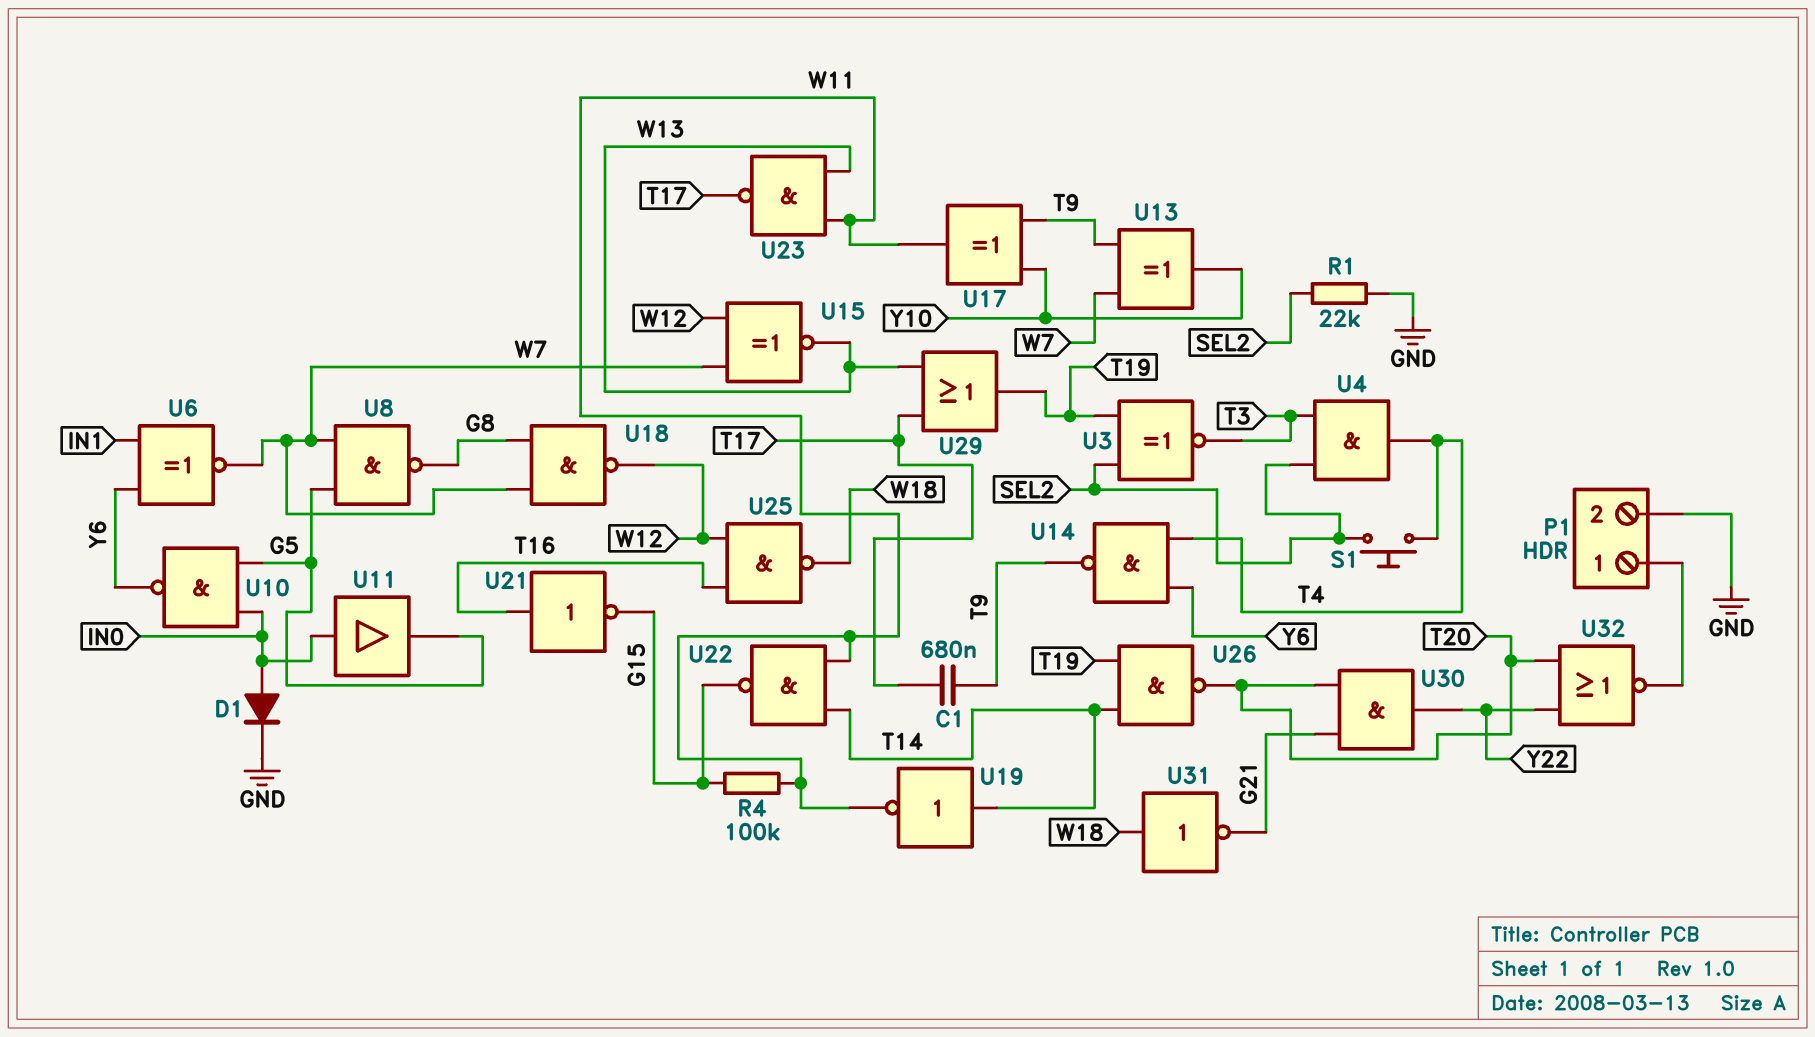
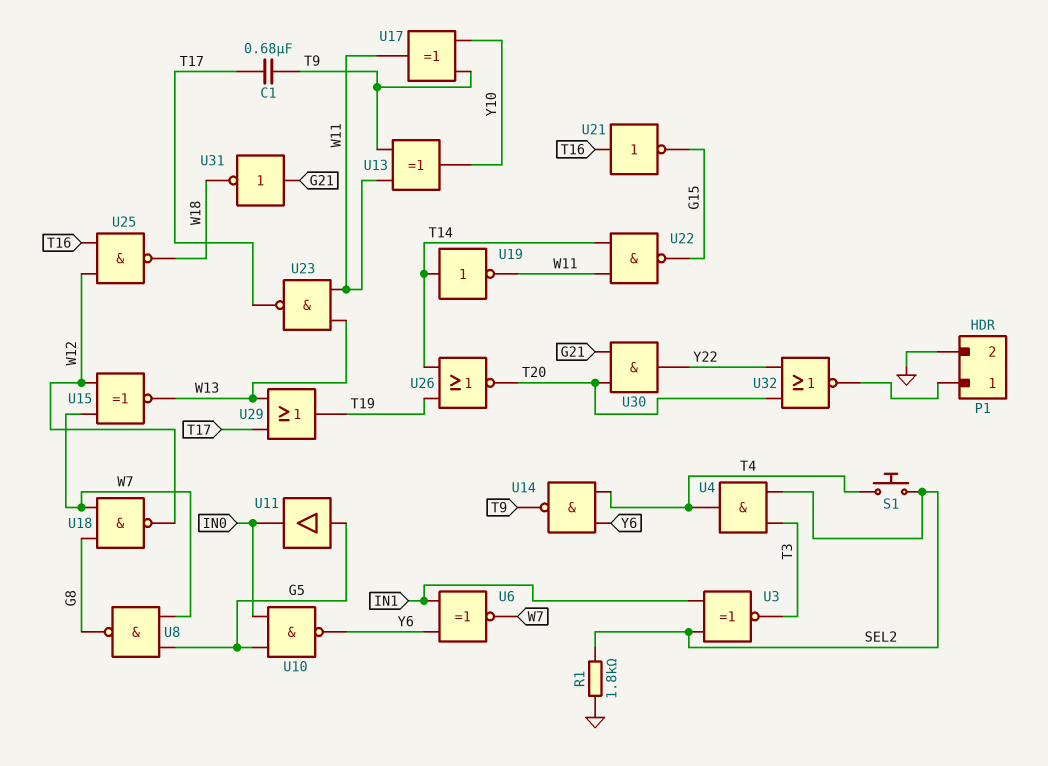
D1: diode (A IN0, K GND) -> none
R1: 22k (GND, SEL2) -> 1.8k (GND, SEL2)
R4: 100k (G15, W11) -> none
U3: XNOR (in SEL2, in T19, out T3) -> XNOR (in IN1, in SEL2, out T3)
U11: buffer (in IN0, out G5) -> buffer (in G5, out IN0)
U13: XOR (in T9, in W7, out Y10) -> XOR (in T9, in W11, out Y10)
U26: NAND (in T14, in T19, out T20) -> NOR (in T14, in T19, out T20)
U31: NOT (in W18, out G21) -> NOT (in G21, out W18)

